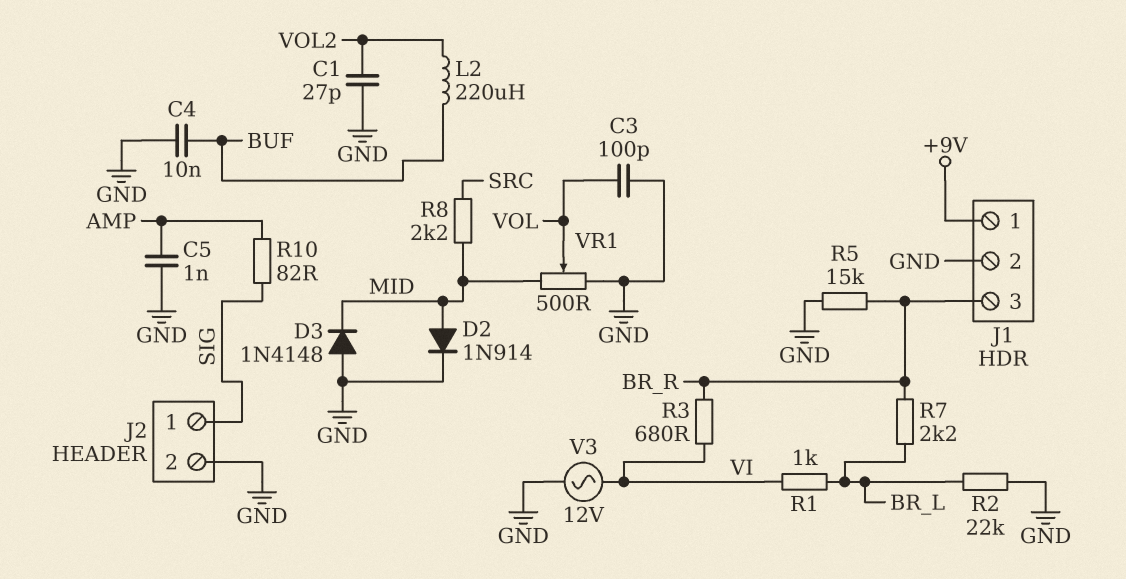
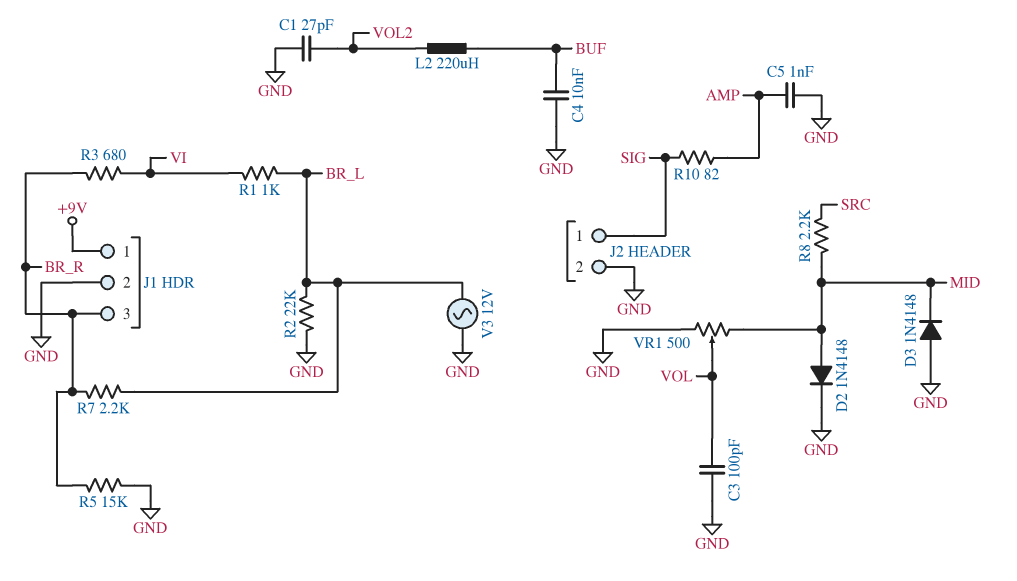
D2: diode 1N914 (A MID, K GND) -> diode 1N4148 (A MID, K GND)
V3: AC 12V (GND, VI) -> AC 12V (BR_L, GND)

